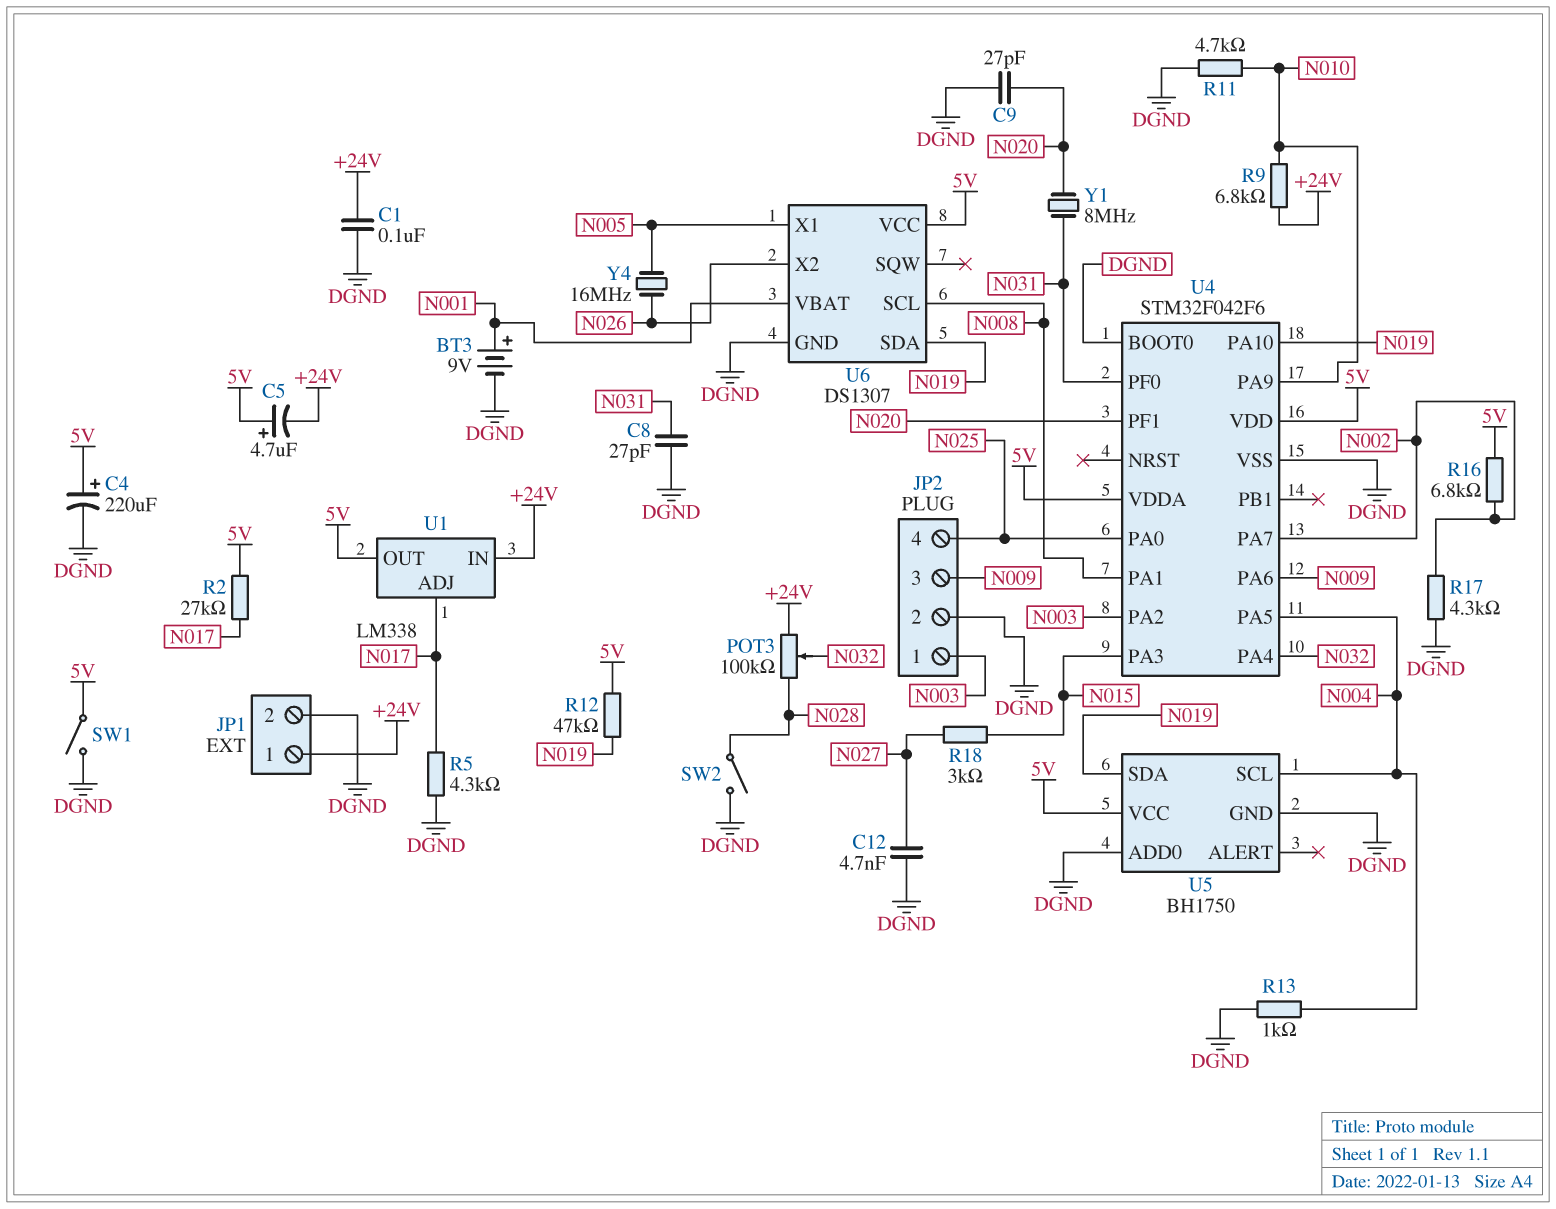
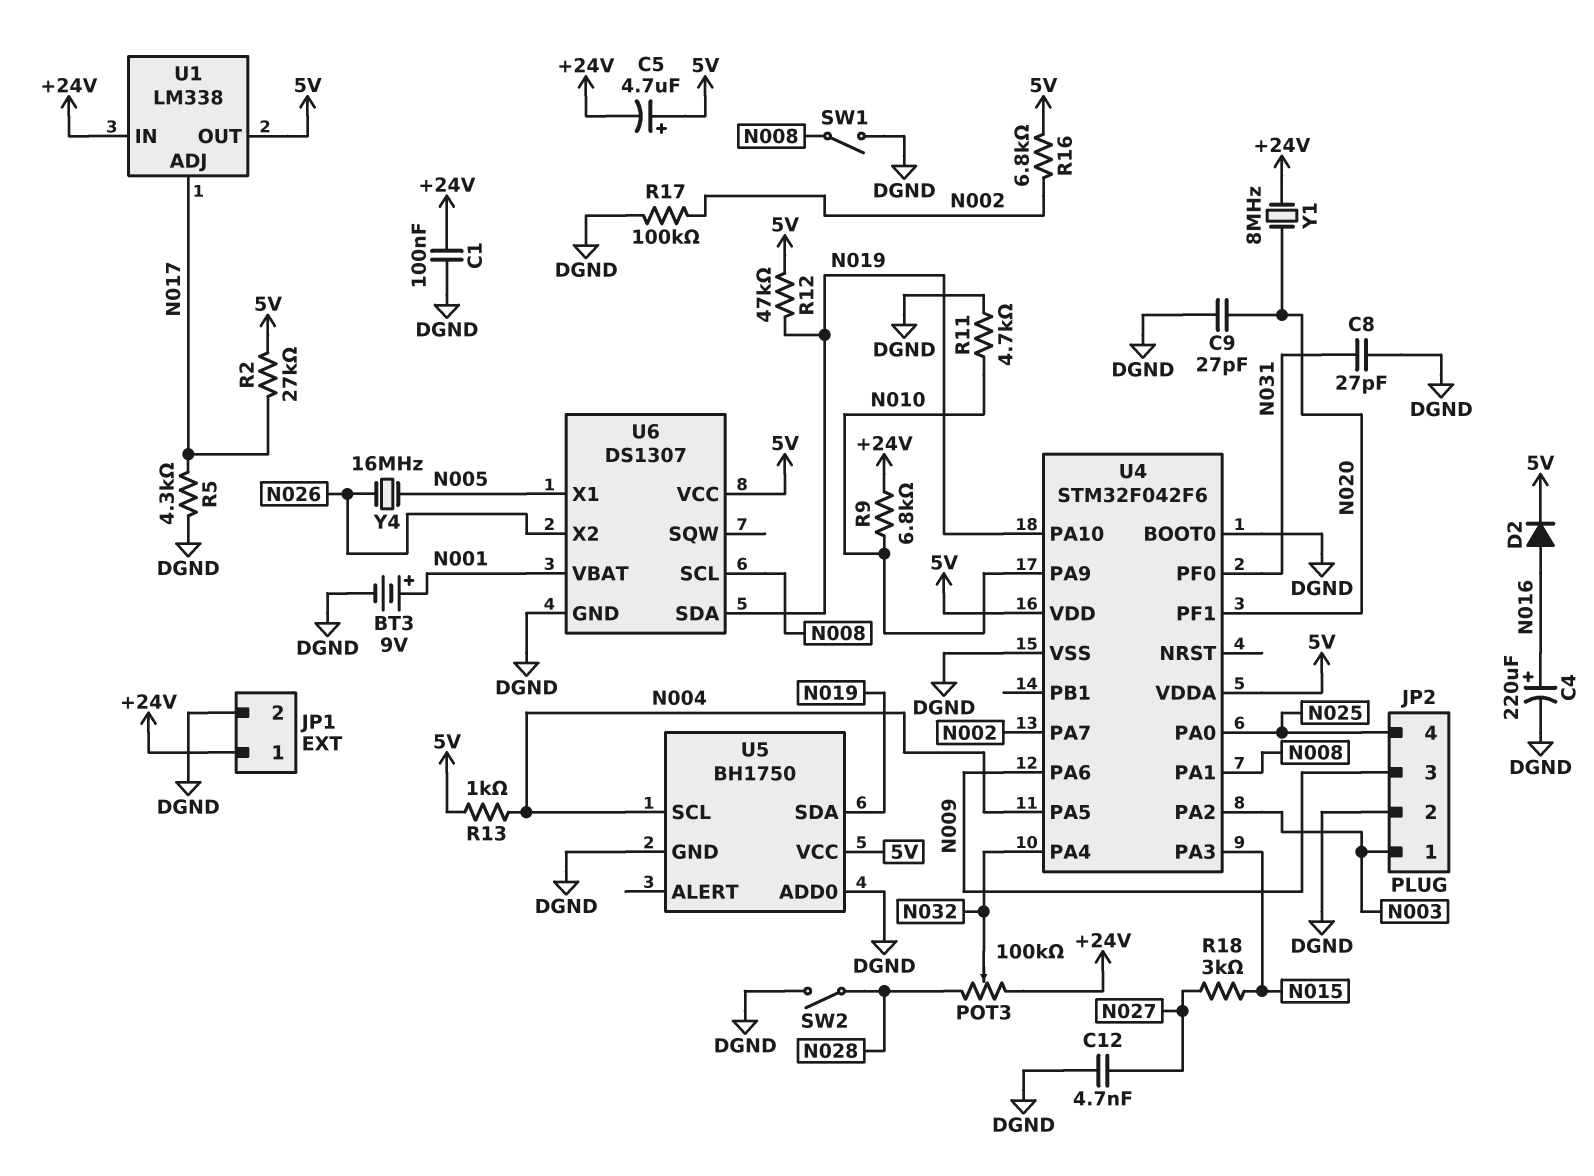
C4: 220uF (plus 5V, minus DGND) -> 220uF (plus N016, minus DGND)
D2: none -> diode (A N016, K 5V)
R13: 1k (DGND, N004) -> 1k (5V, N004)
R17: 4.3k (DGND, N002) -> 100k (DGND, N002)
SW1: switch (5V, DGND) -> switch (DGND, N008)
Y1: 8MHz (N020, N031) -> 8MHz (+24V, N020)

